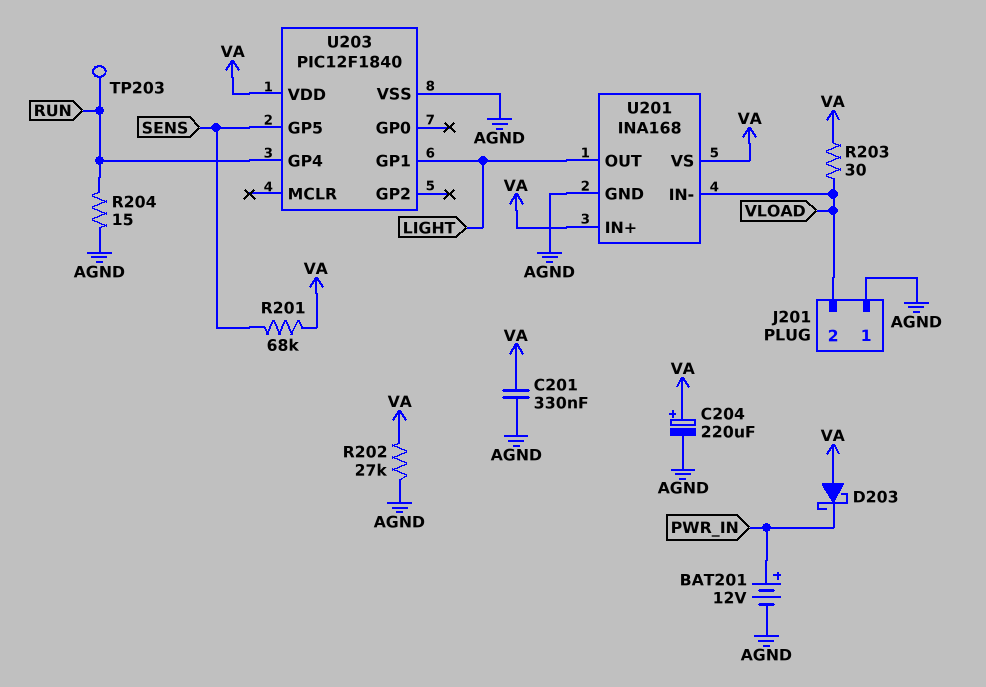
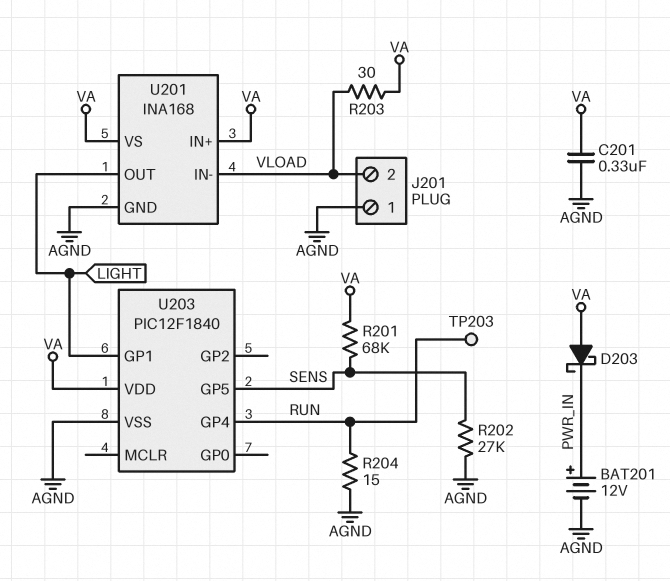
C204: 220uF (plus VA, minus AGND) -> none
R202: 27k (AGND, VA) -> 27k (AGND, SENS)

